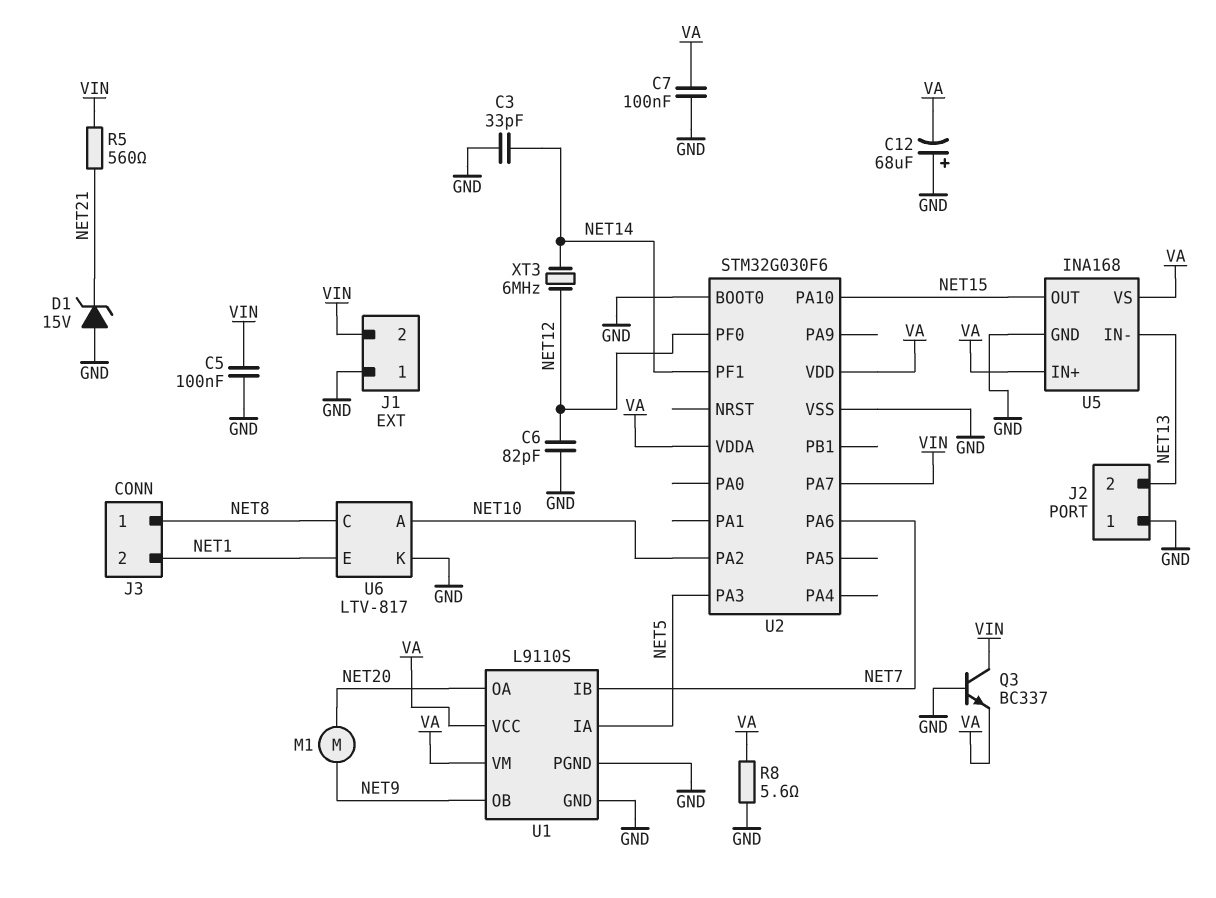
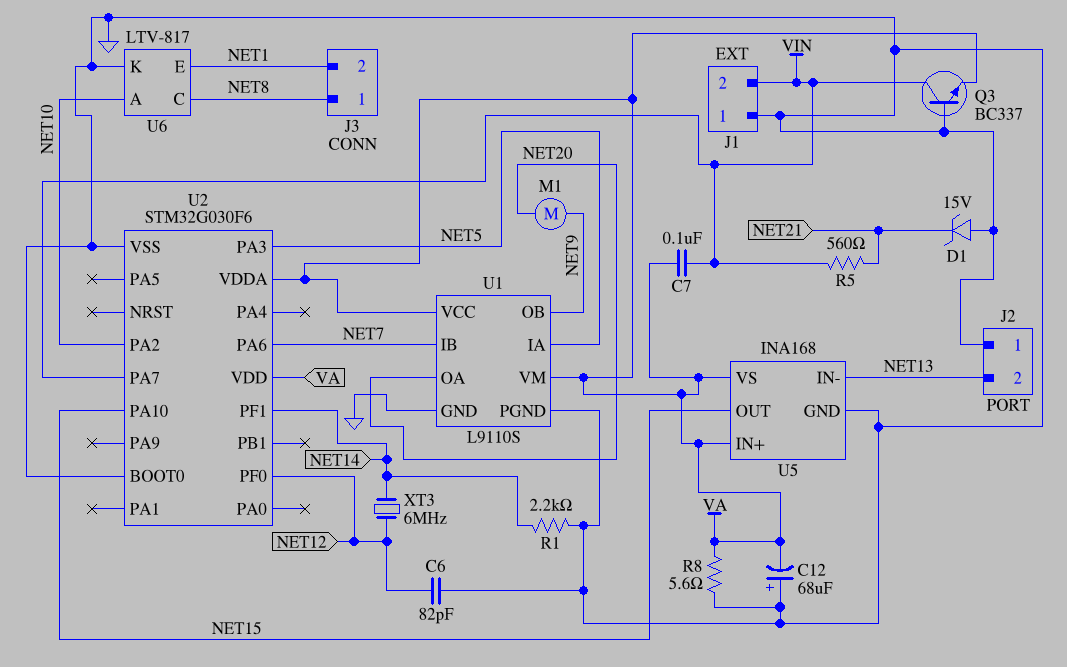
C3: 33pF (GND, NET14) -> none
C5: 100nF (GND, VIN) -> none
C7: 100nF (GND, VA) -> 100nF (VA, VIN)
R1: none -> 2.2k (GND, NET14)

